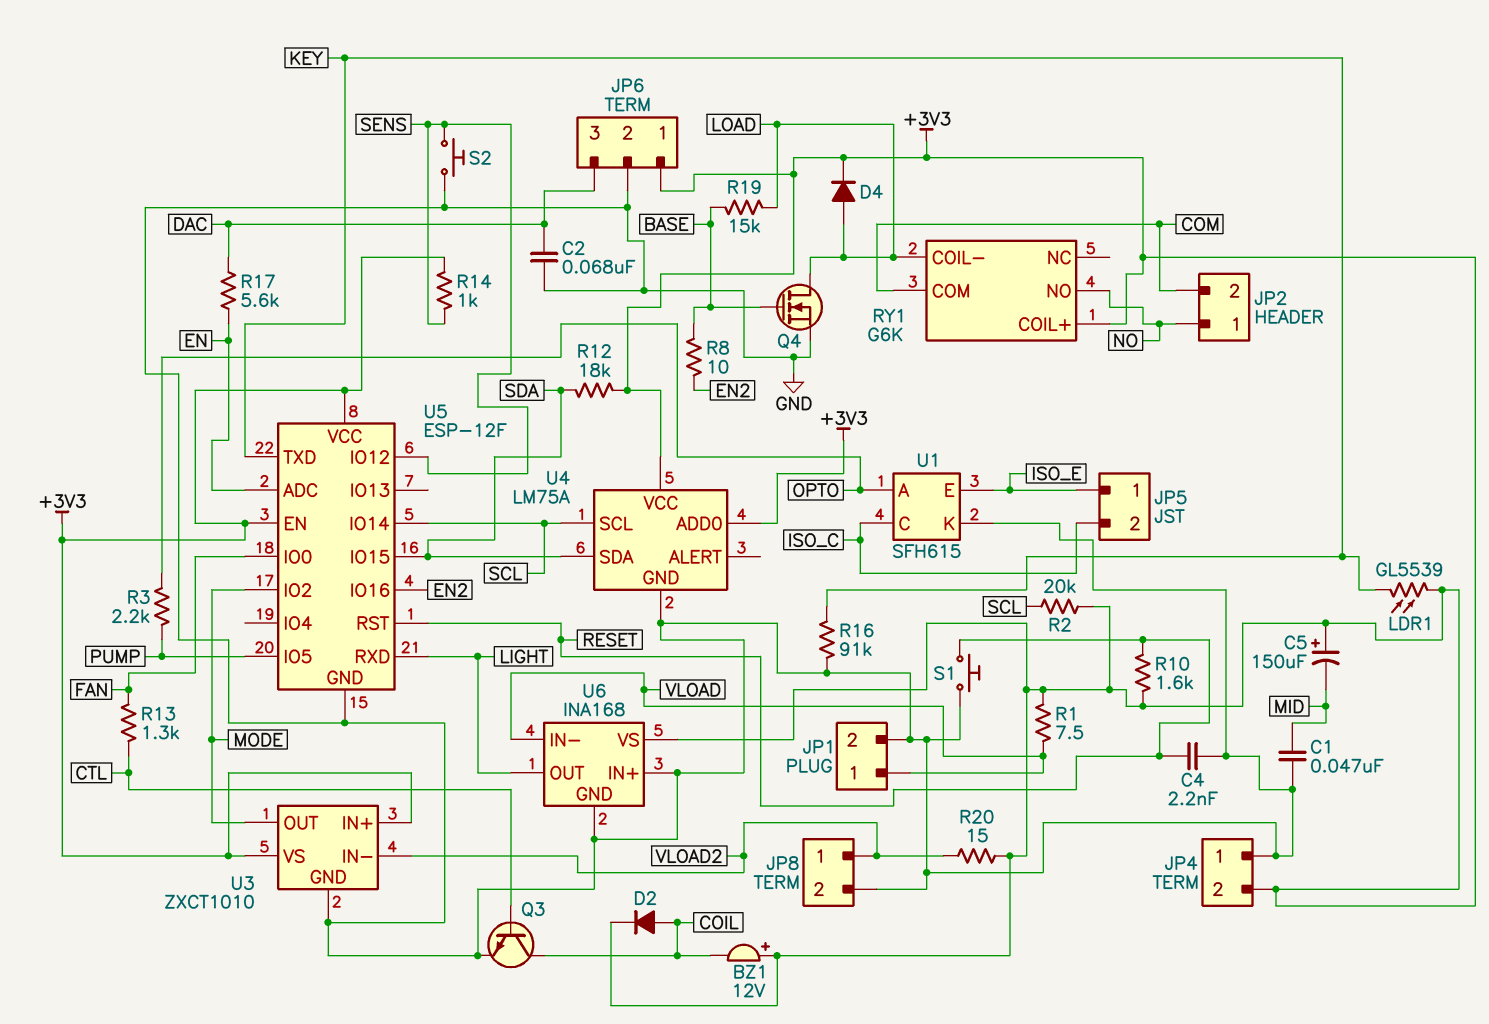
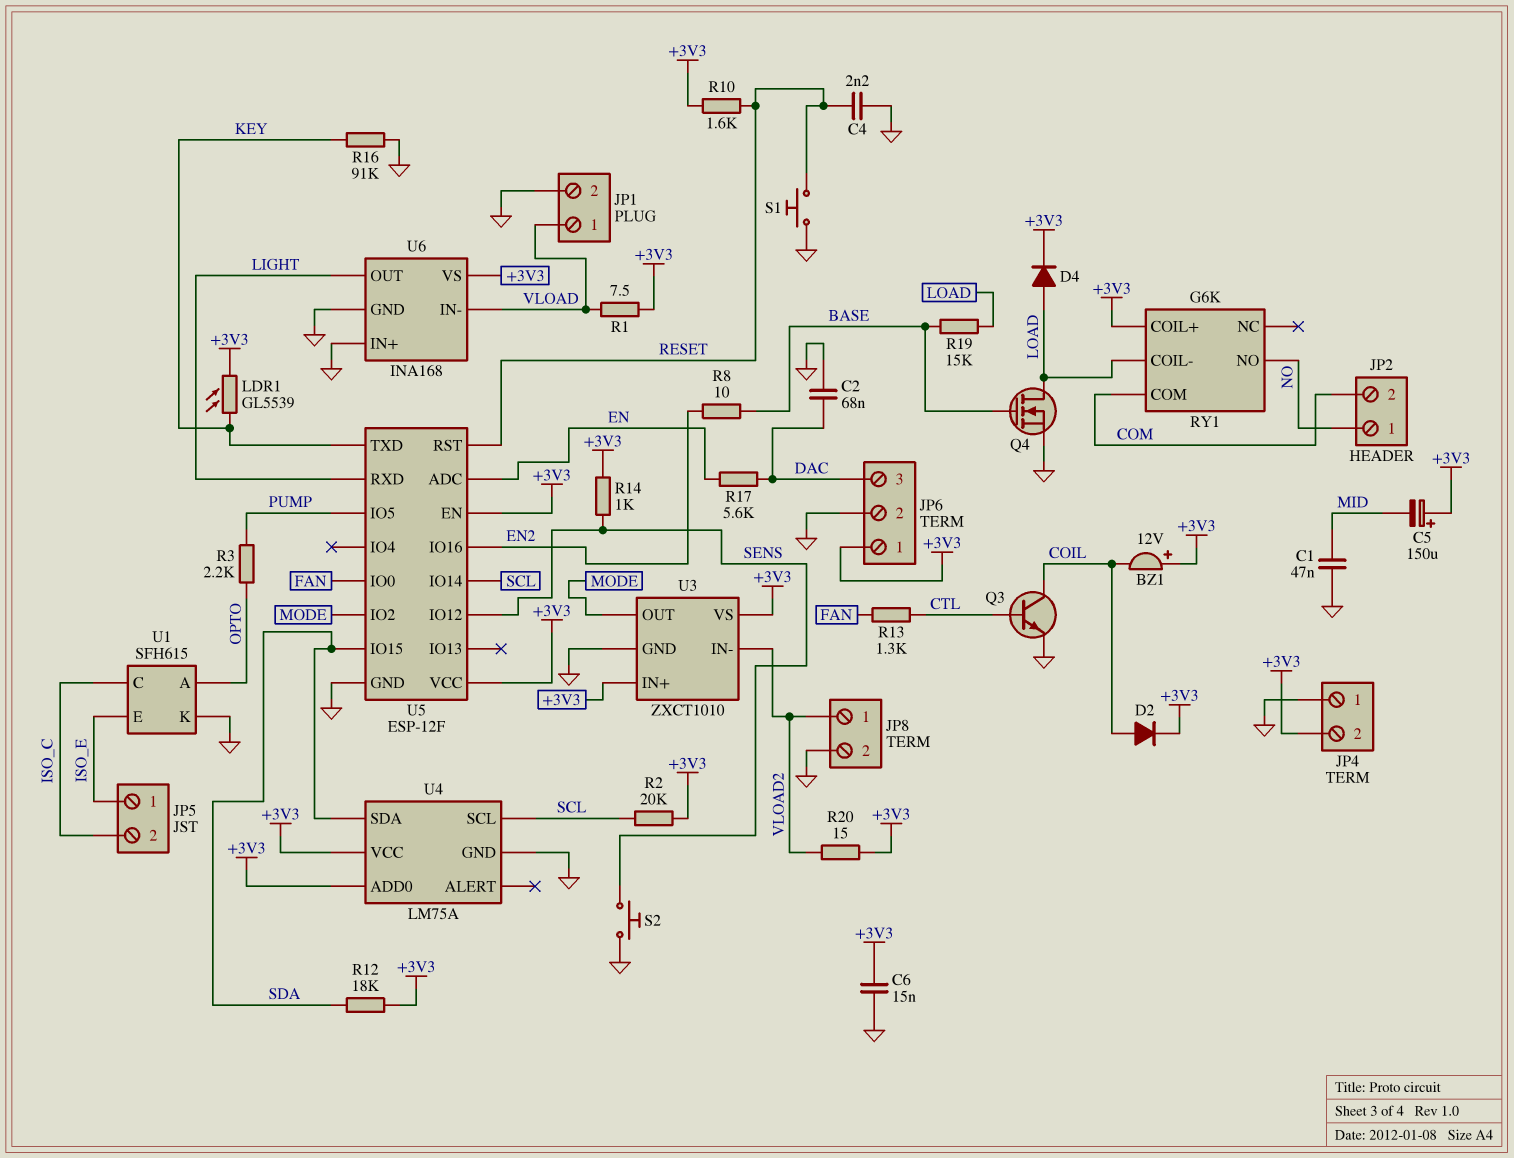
C6: none -> 15nF (+3V3, GND)

